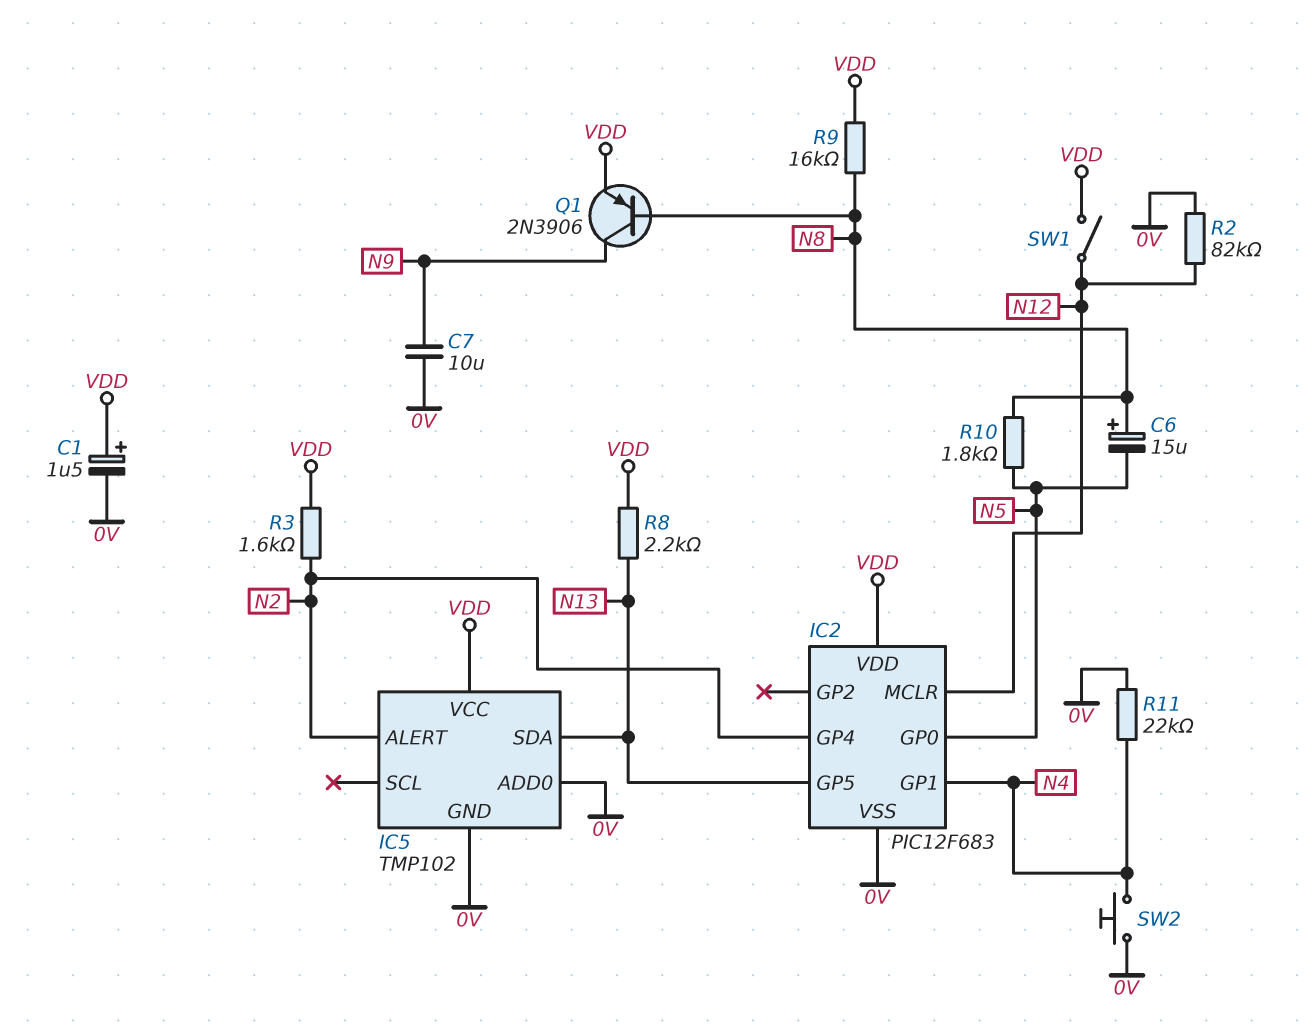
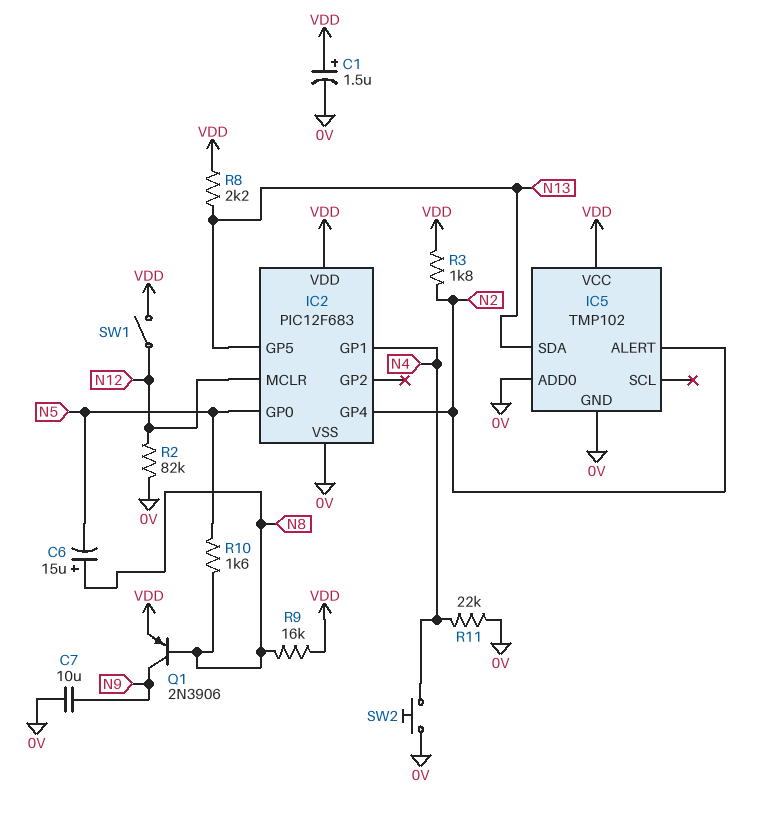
R3: 1.6k (N2, VDD) -> 1.8k (N2, VDD)
R10: 1.8k (N5, N8) -> 1.6k (N5, N8)

